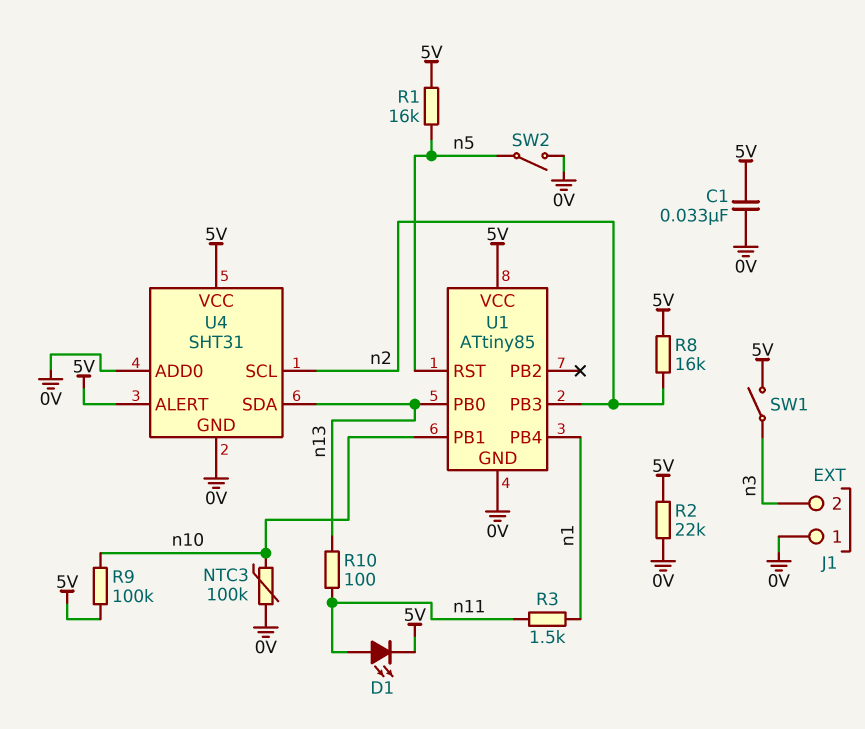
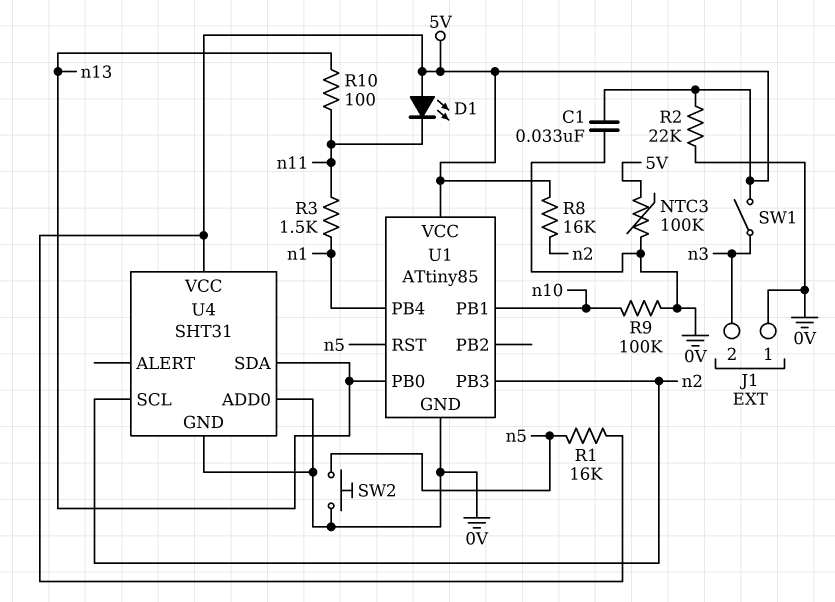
D1: LED (A n11, K 5V) -> LED (A 5V, K n11)
NTC3: 100k (0V, n10) -> 100k (0V, 5V)
R9: 100k (5V, n10) -> 100k (0V, n10)
SW2: switch (0V, n5) -> button (0V, n5)
U4 pin ALERT: 5V -> none

